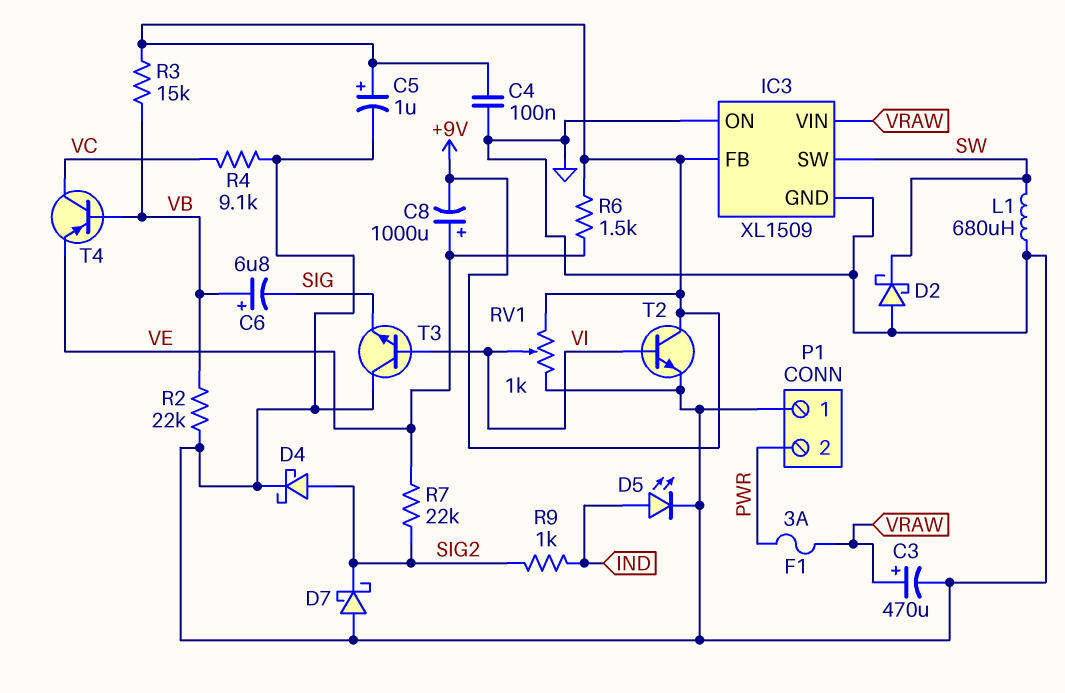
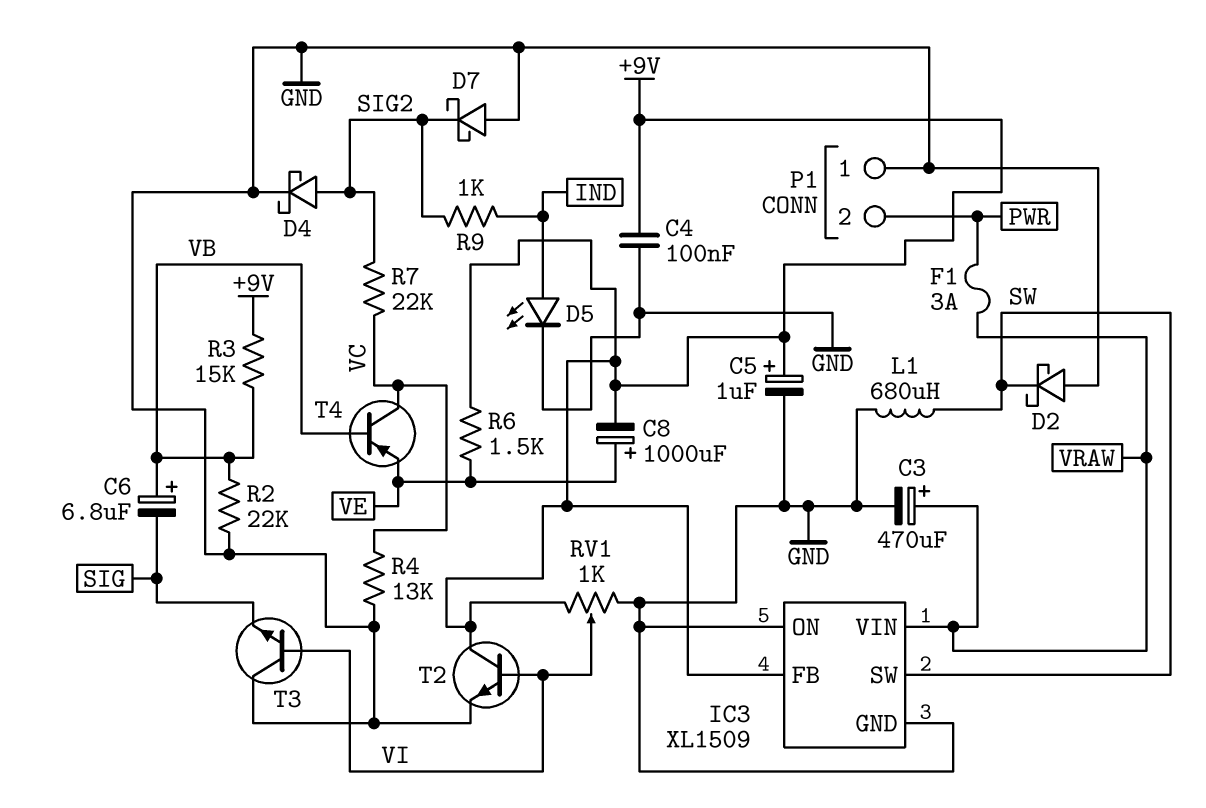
R4: 9.1k (GND, VC) -> 13k (GND, VC)
R7: 22k (SIG2, VE) -> 22k (SIG2, VC)

